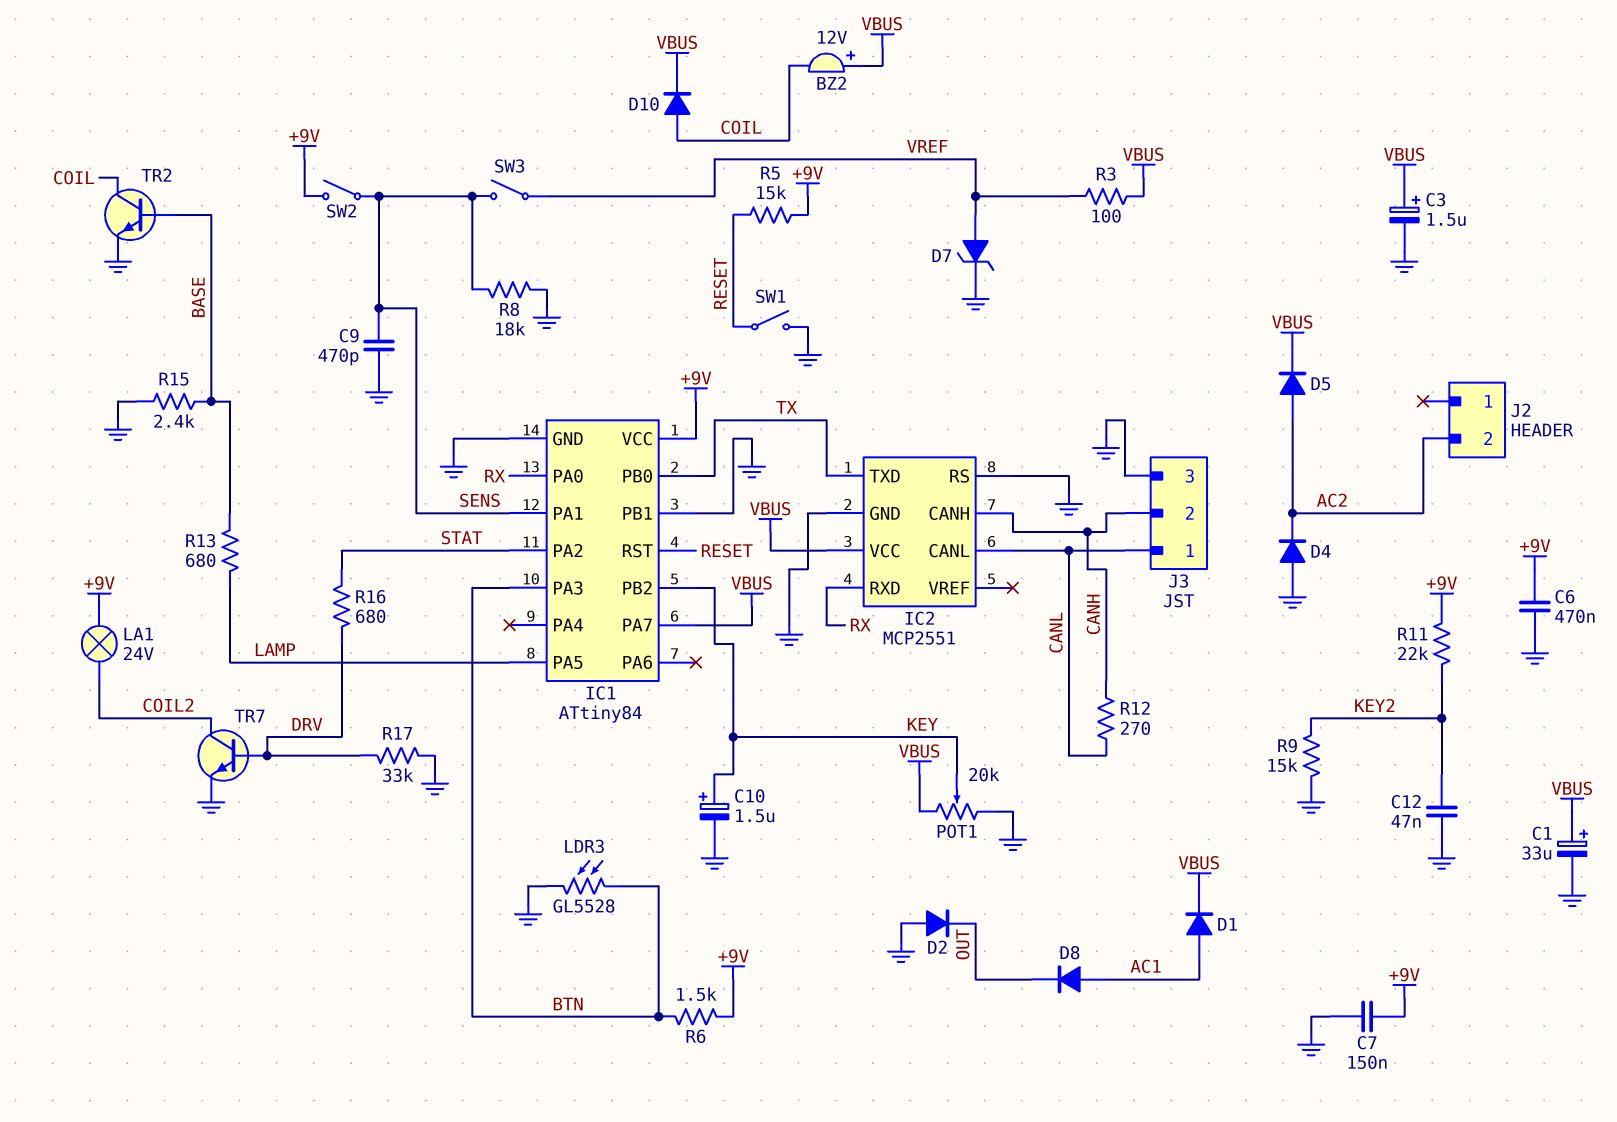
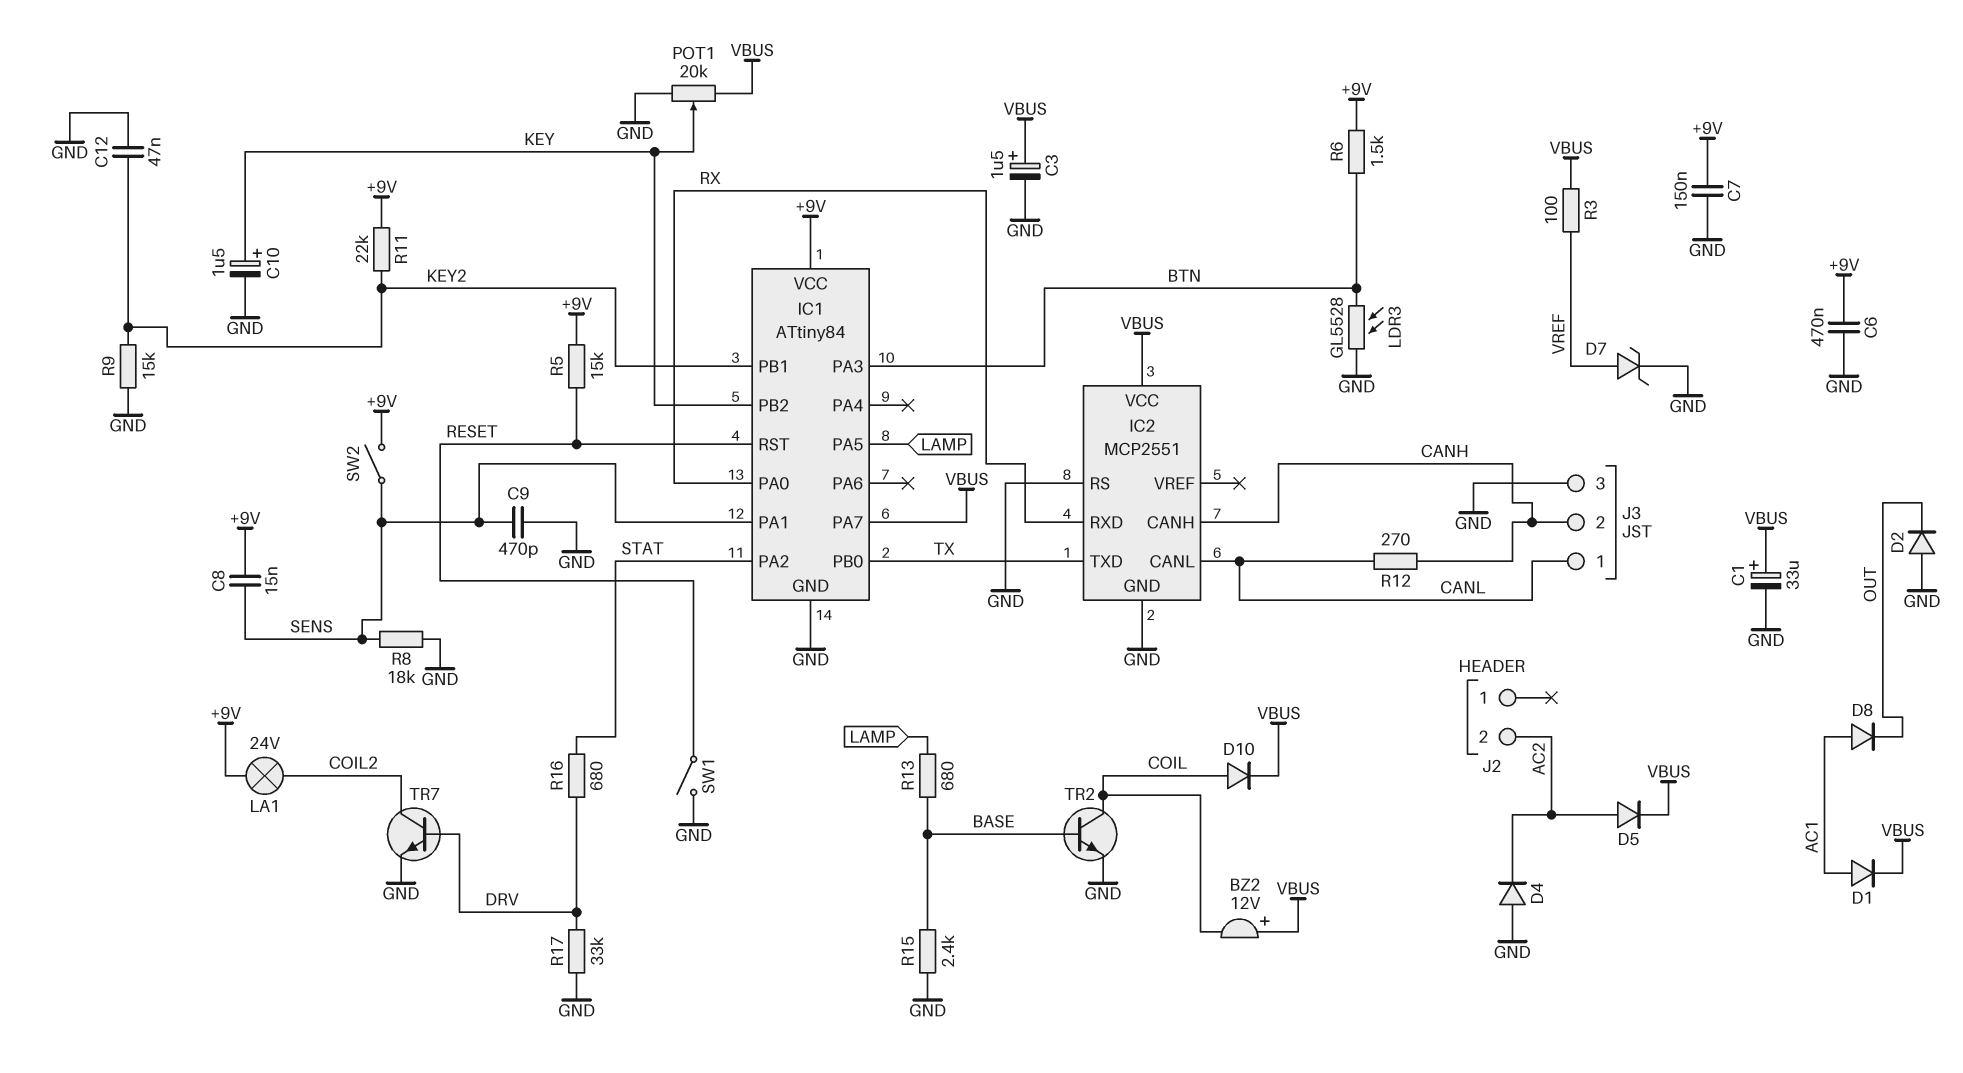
C8: none -> 15nF (+9V, SENS)
IC1 pin PB1: GND -> KEY2
SW3: switch (SENS, VREF) -> none

